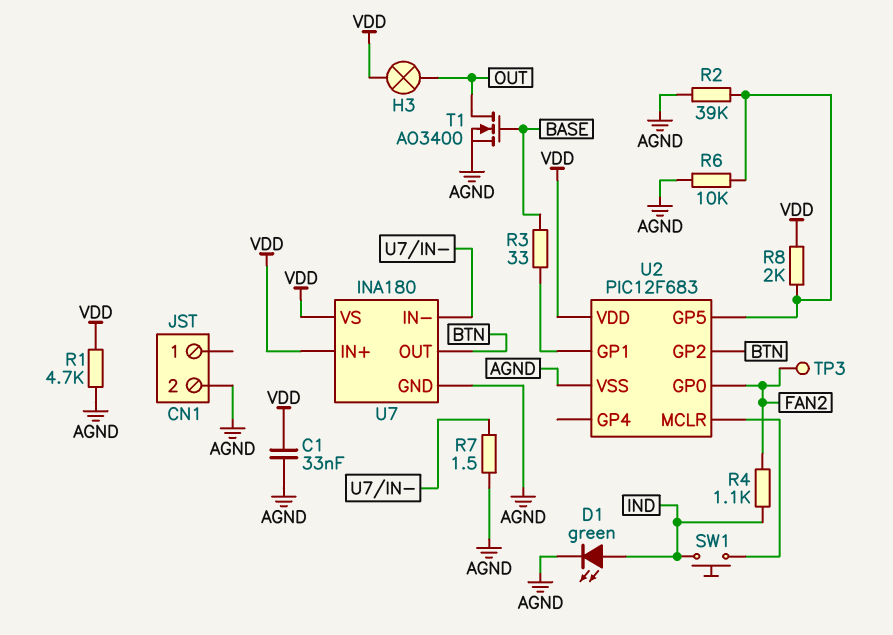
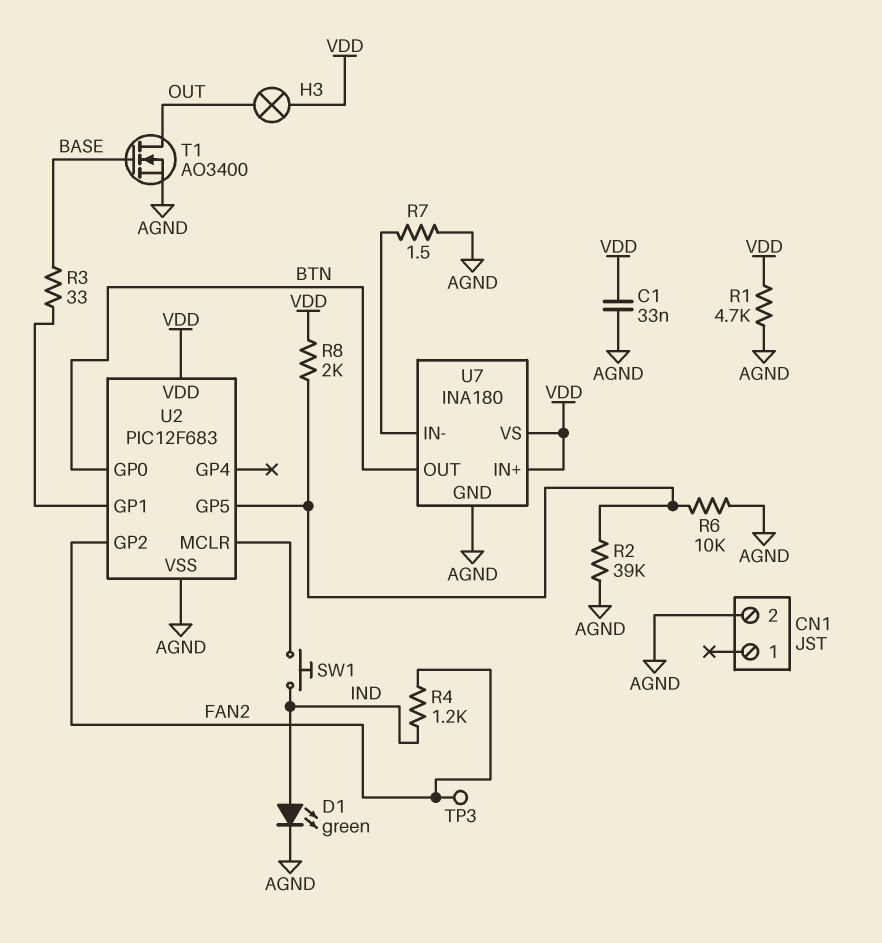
R4: 1.1k (FAN2, IND) -> 1.2k (FAN2, IND)
U2 pin GP0: FAN2 -> BTN
U2 pin GP2: BTN -> FAN2

